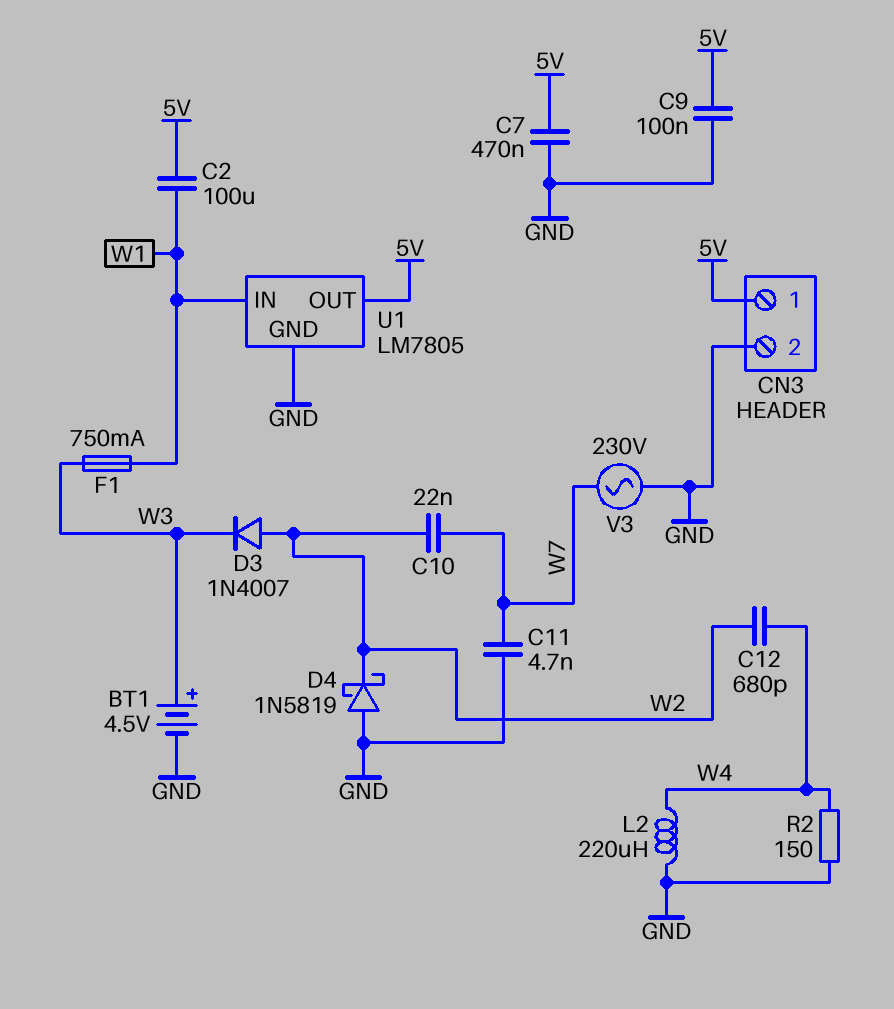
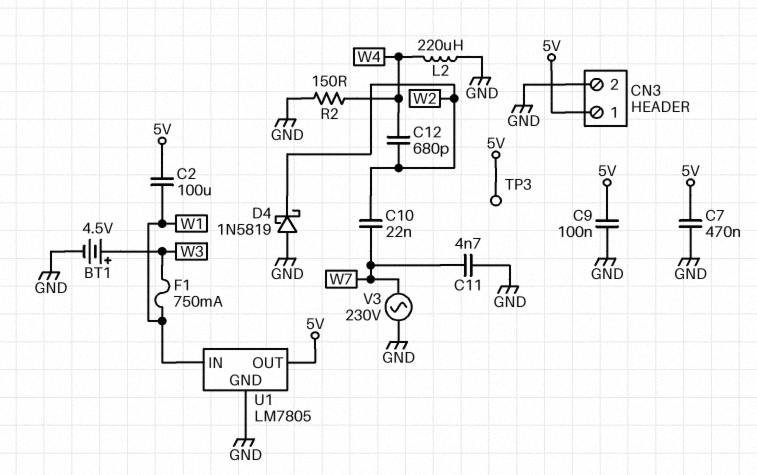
D3: diode 1N4007 (A W2, K W3) -> none
TP3: none -> test point (5V)

